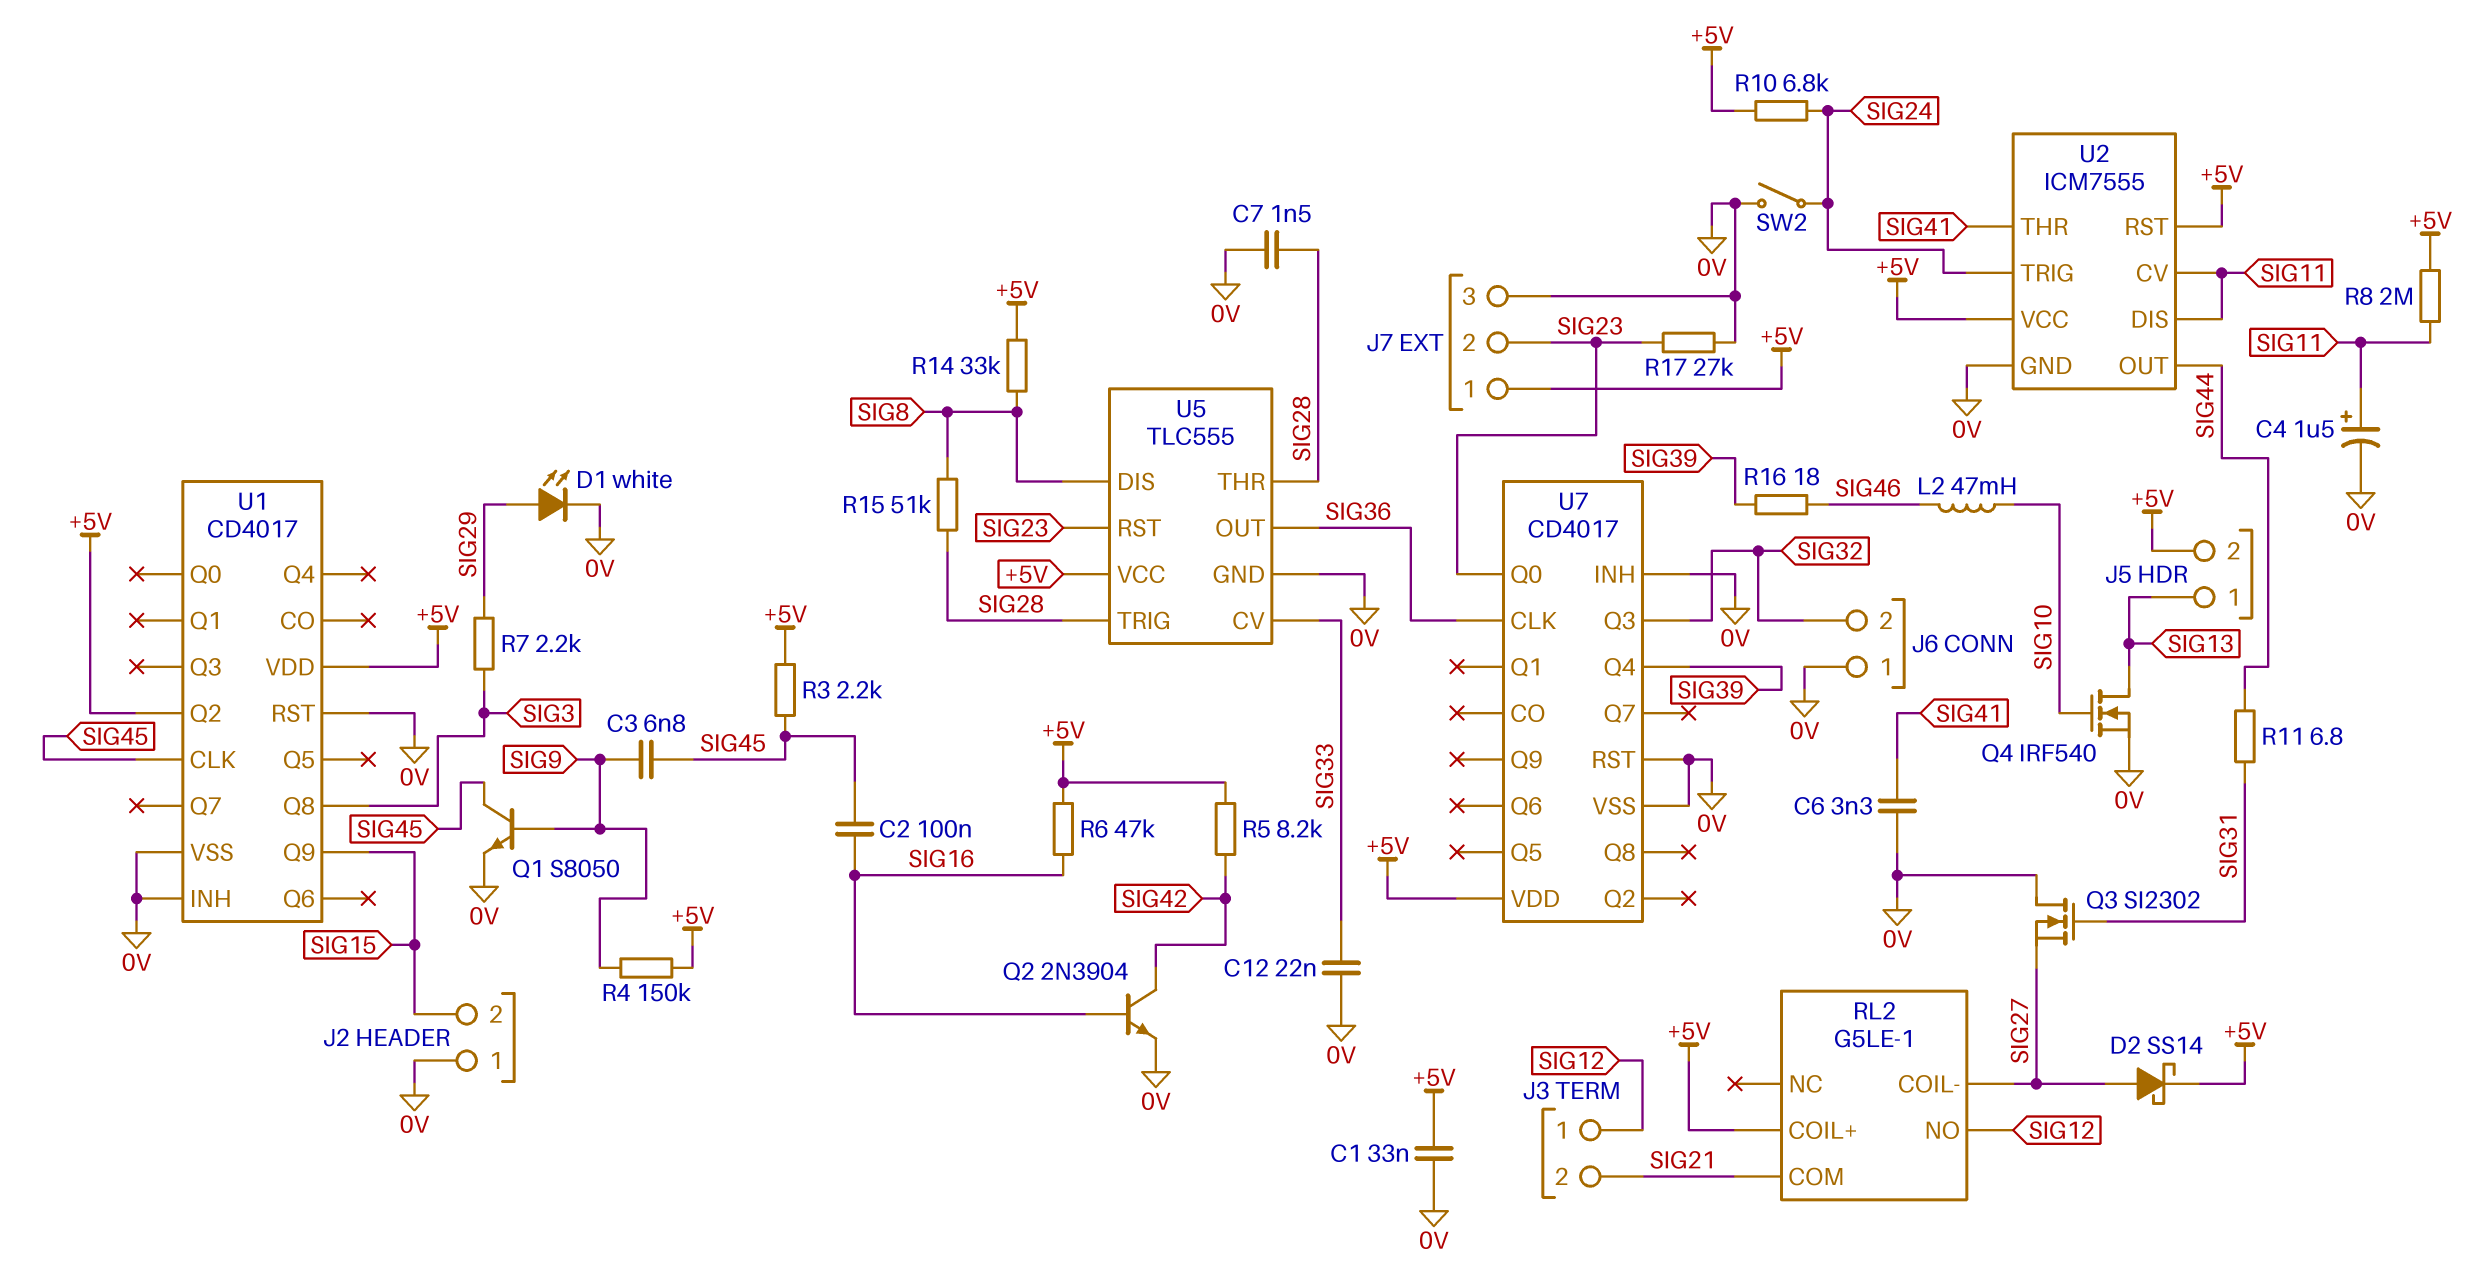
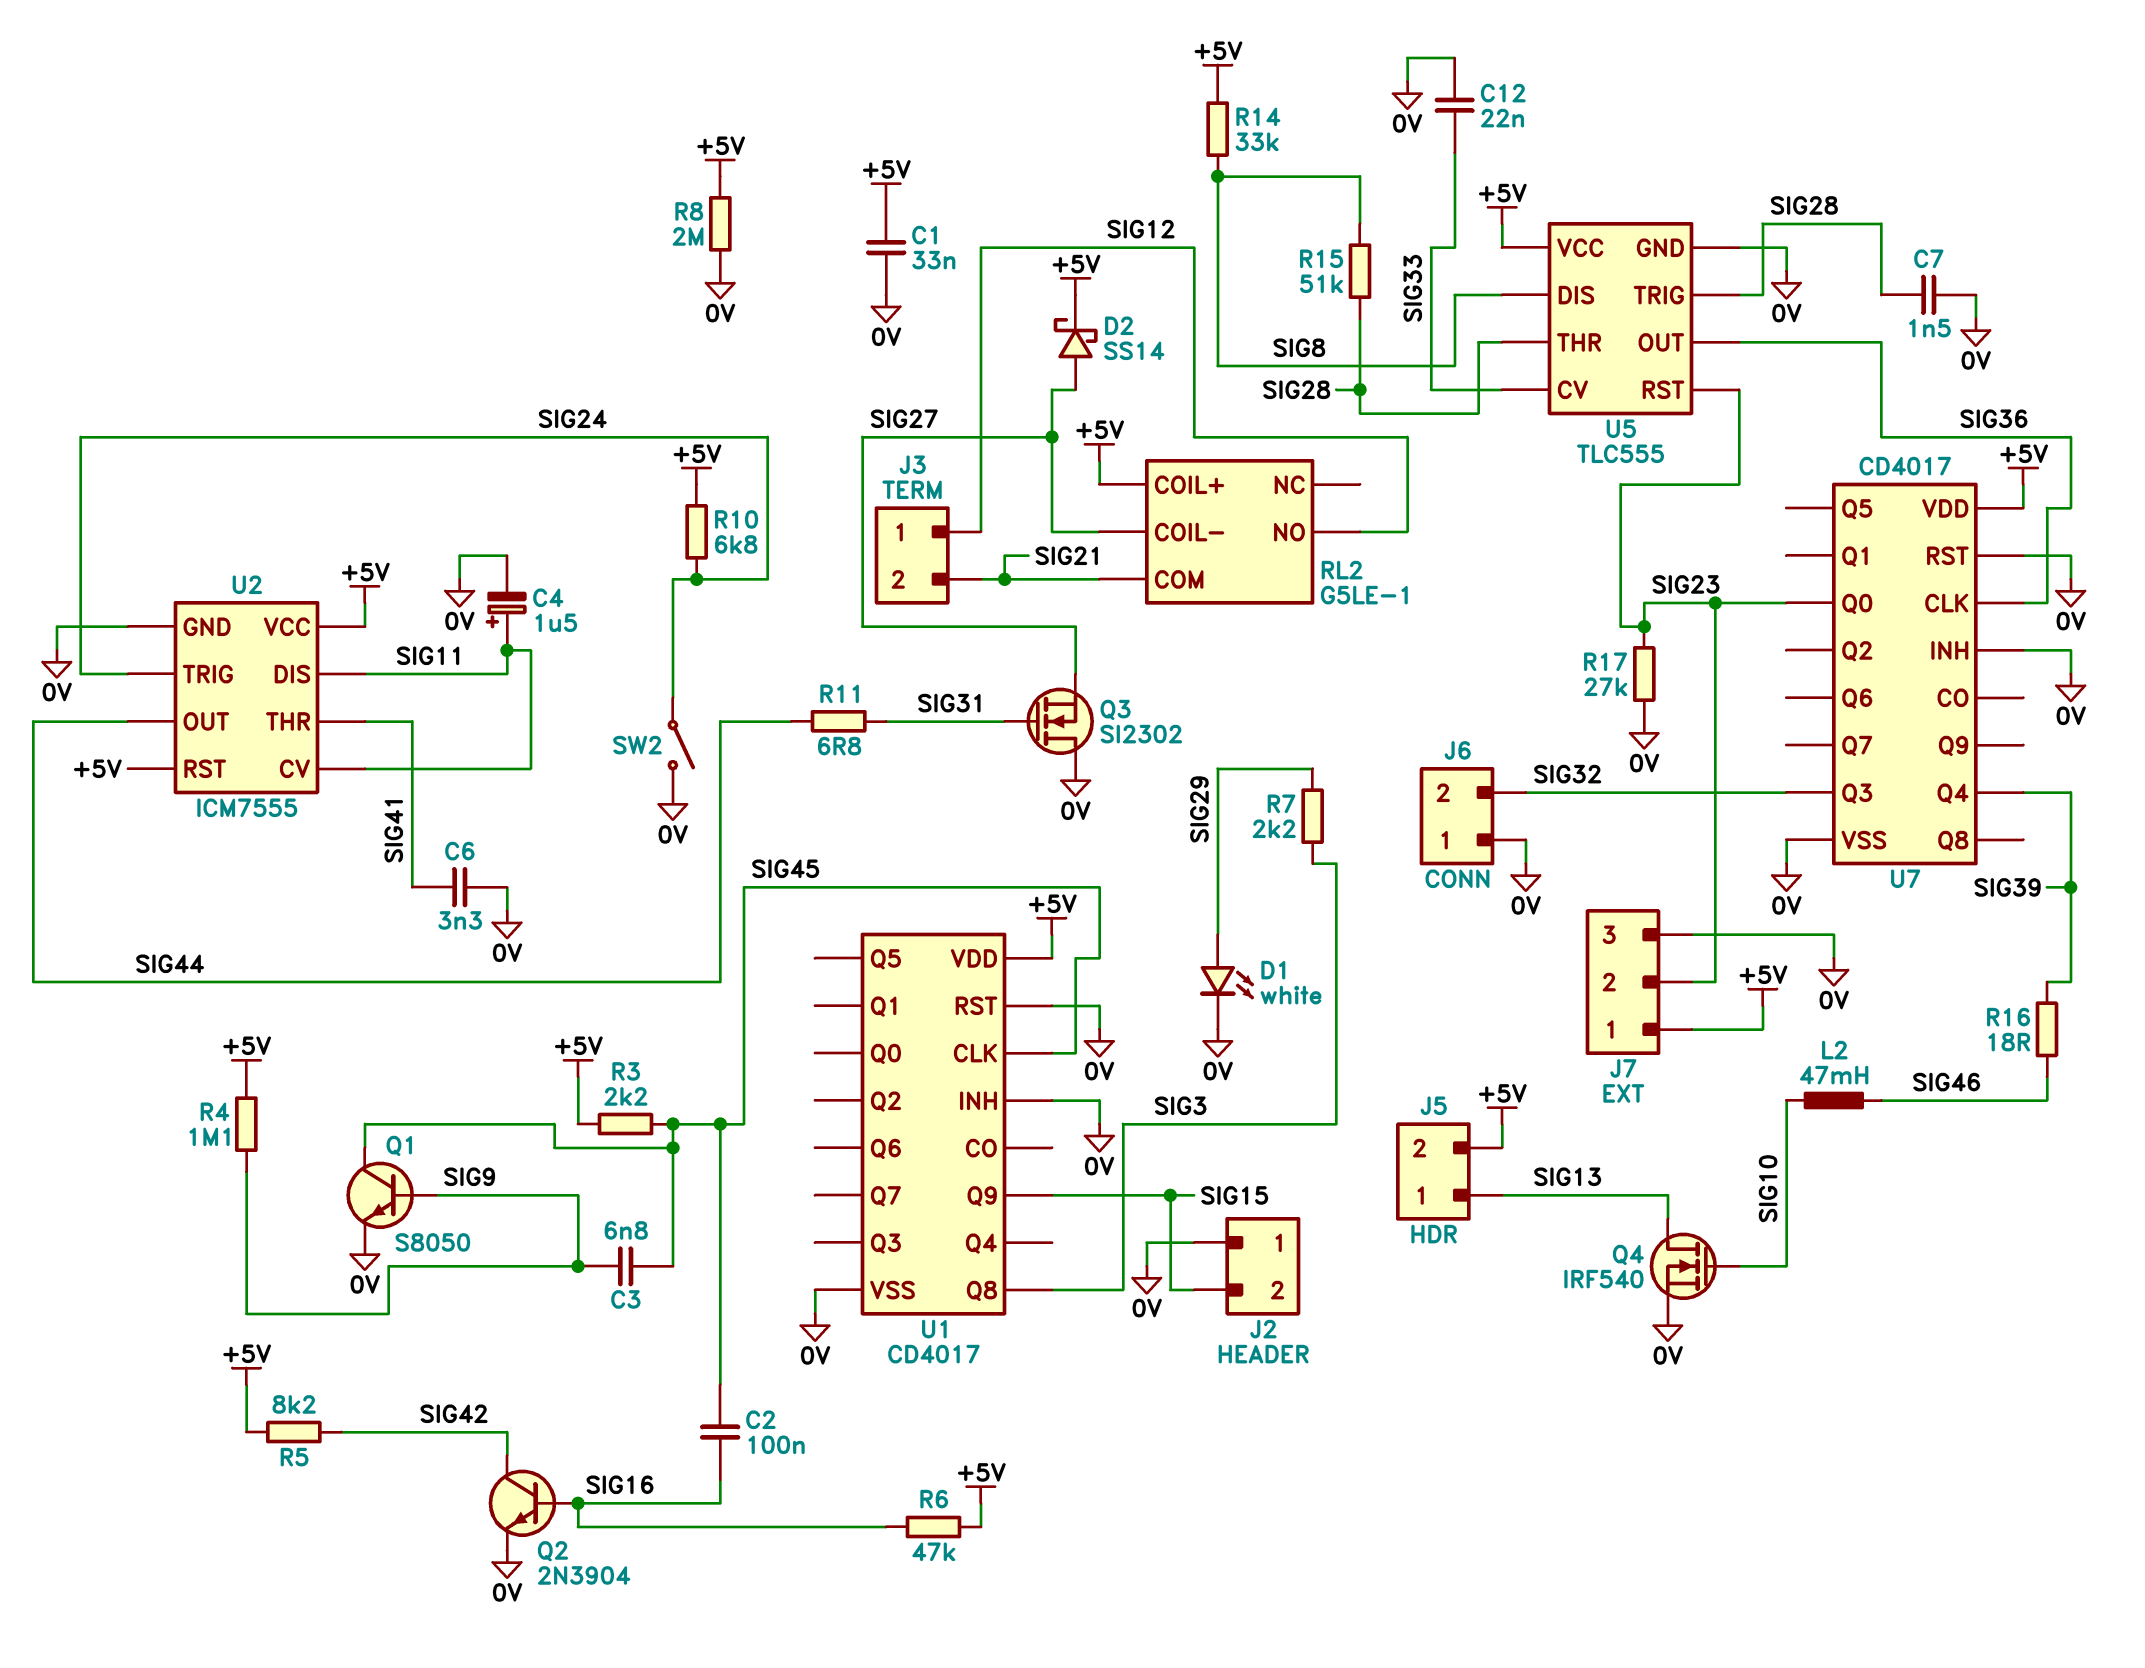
R4: 150k (+5V, SIG9) -> 1.1M (+5V, SIG9)
R8: 2M (+5V, SIG11) -> 2M (+5V, 0V)
U1 pin Q2: +5V -> none

